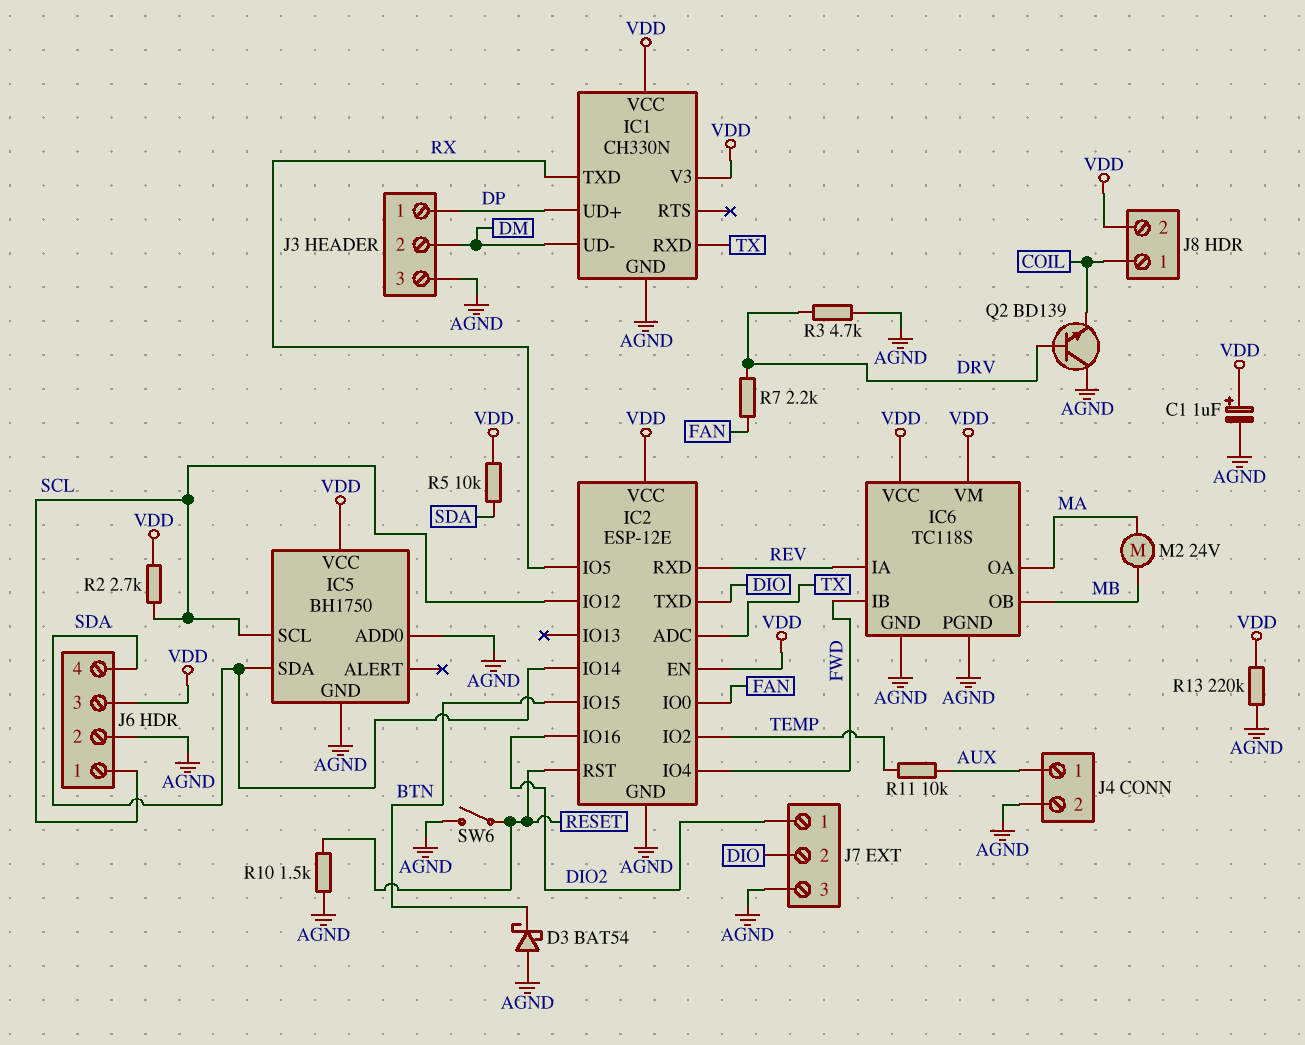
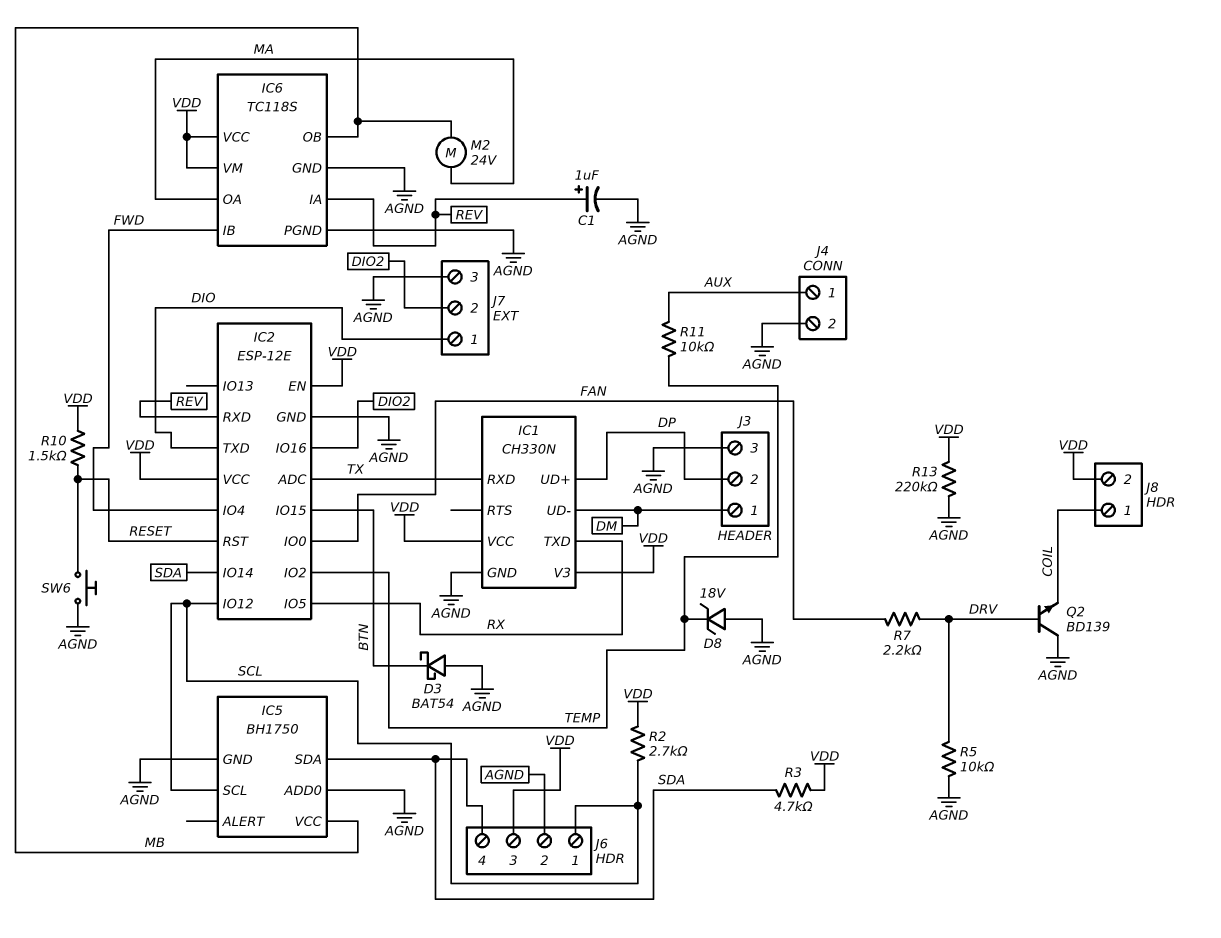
C1: 1uF (plus VDD, minus AGND) -> 1uF (plus REV, minus AGND)
D8: none -> zener 18V (A AGND, K TEMP)
IC5 pin VCC: VDD -> MB
J3 pin 1: DP -> DM
J3 pin 2: DM -> DP
J7 pin 1: DIO2 -> DIO
J7 pin 2: DIO -> DIO2
R3: 4.7k (AGND, DRV) -> 4.7k (SDA, VDD)
R5: 10k (SDA, VDD) -> 10k (AGND, DRV)
R10: 1.5k (AGND, RESET) -> 1.5k (RESET, VDD)
SW6: switch (AGND, RESET) -> button (AGND, RESET)

